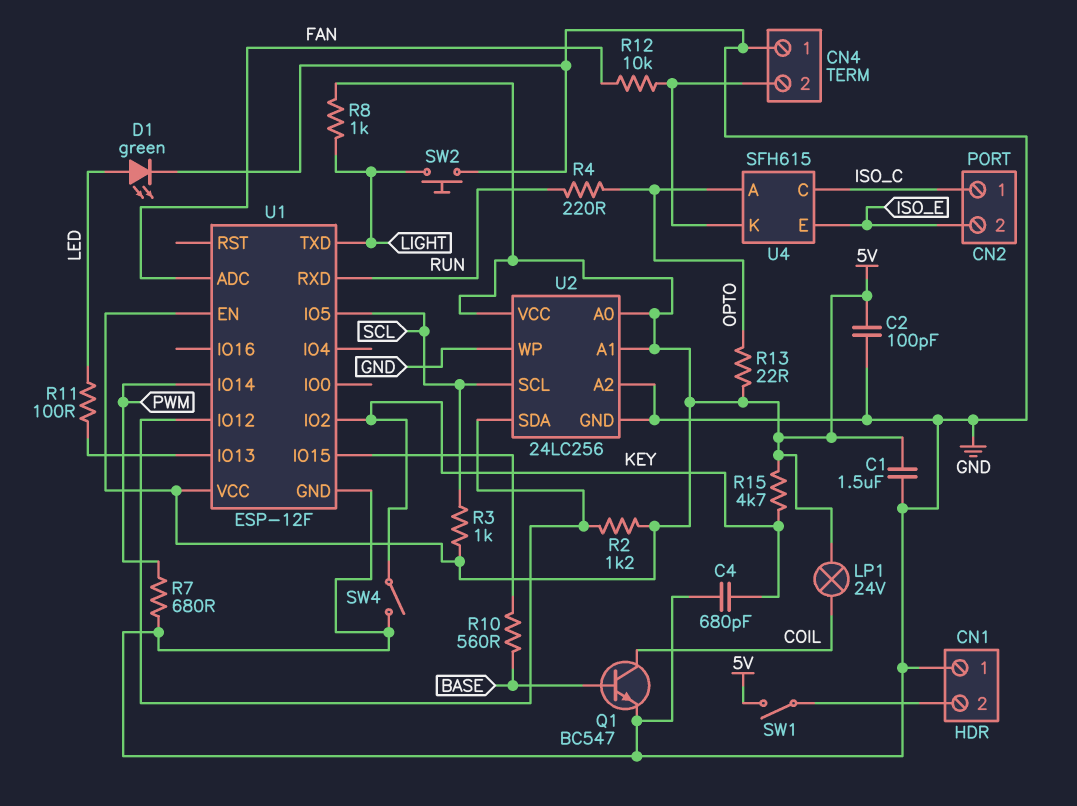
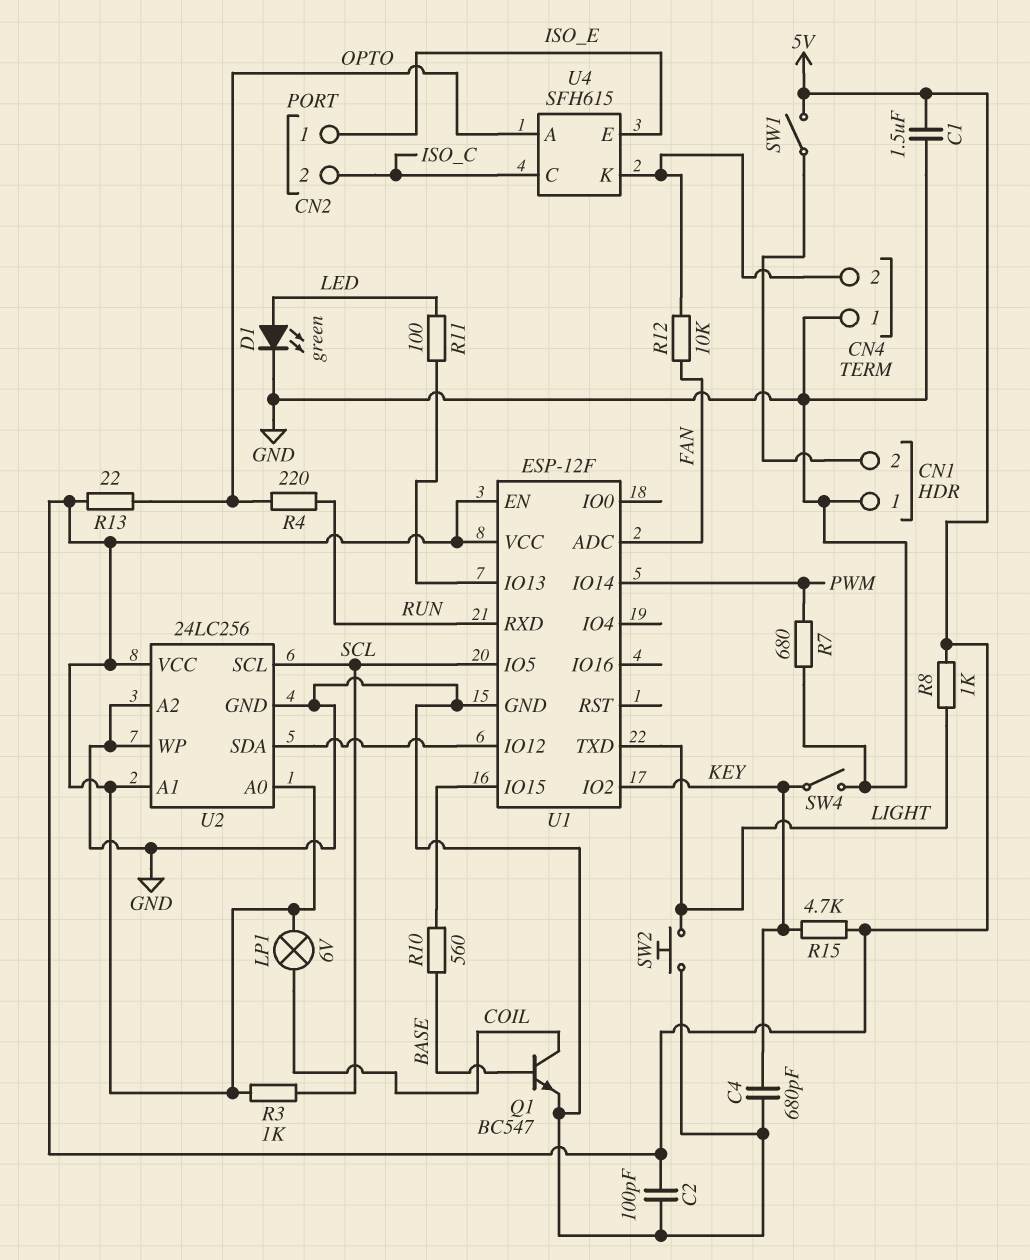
CN2 pin 1: ISO_C -> ISO_E
CN2 pin 2: ISO_E -> ISO_C
LP1: lamp 24V (5V, COIL) -> lamp 6V (5V, COIL)
R2: 1.2k (5V, U1/IO12) -> none

